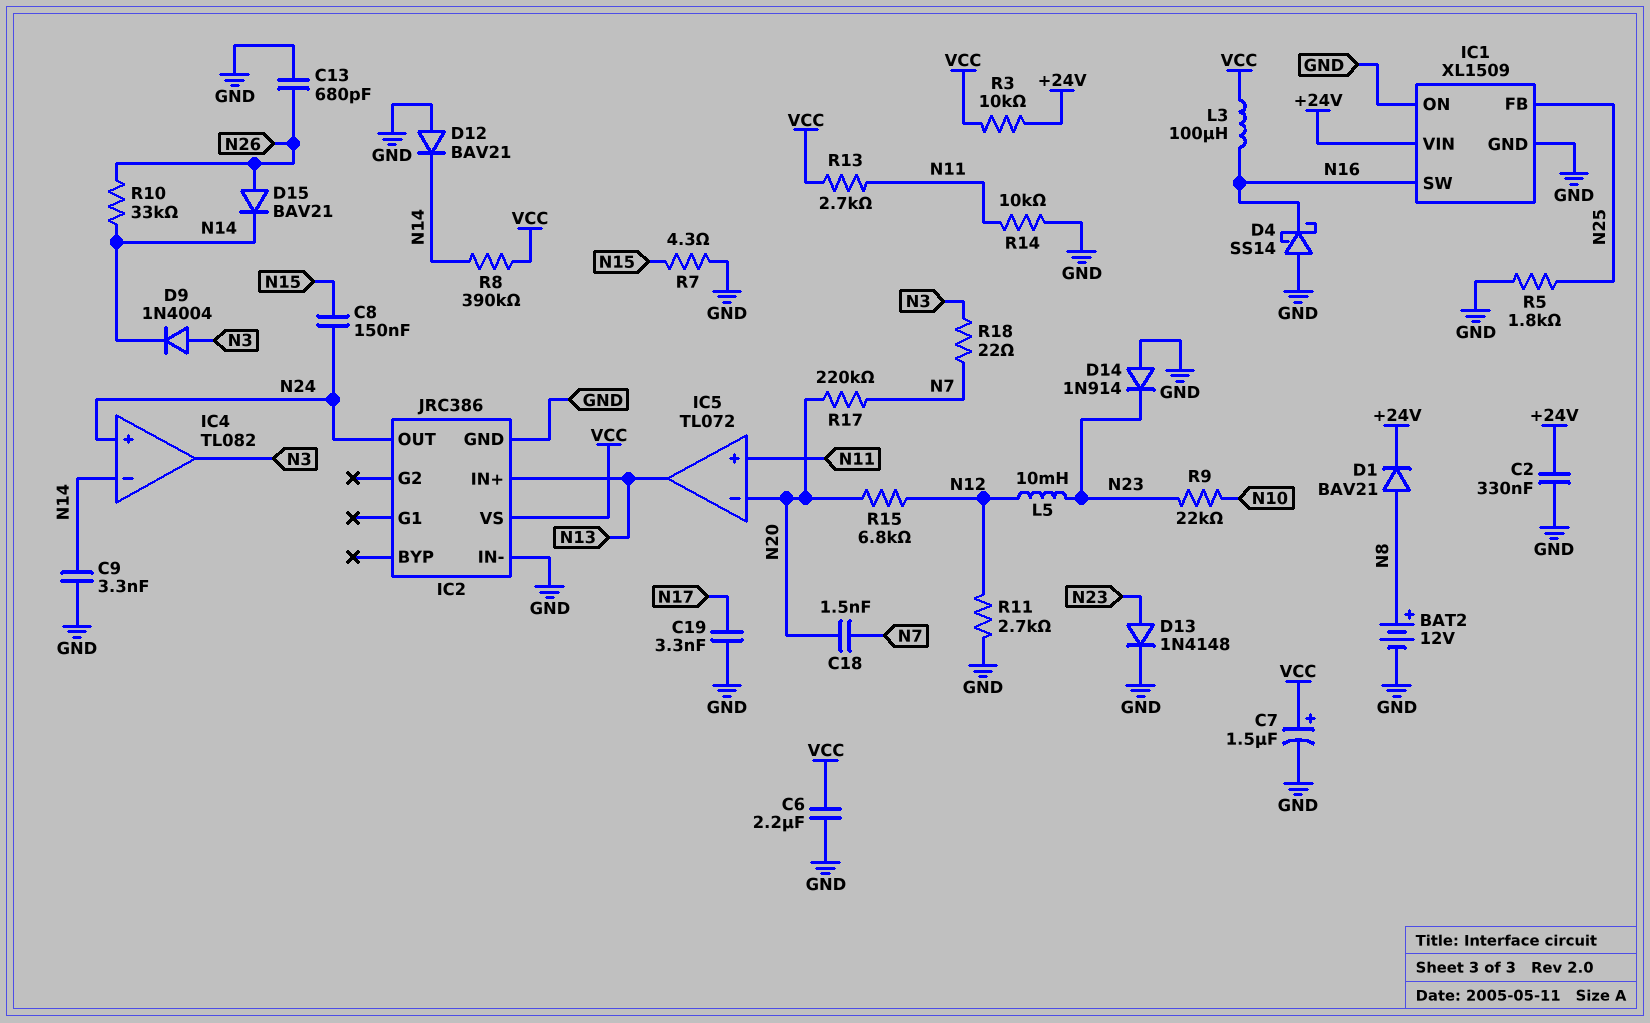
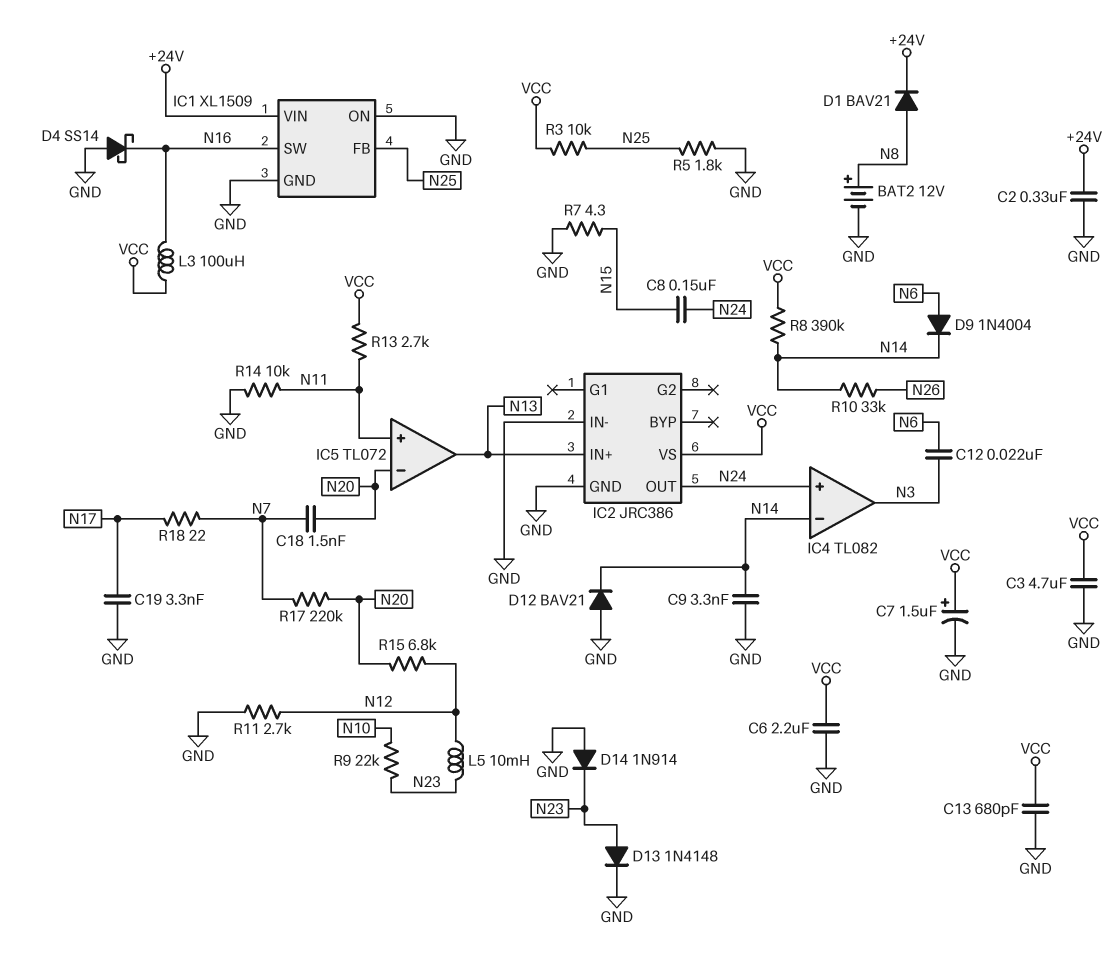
C3: none -> 4.7uF (GND, VCC)
C12: none -> 22nF (N3, N6)
C13: 680pF (GND, N26) -> 680pF (GND, VCC)
D9: diode 1N4004 (A N3, K N14) -> diode 1N4004 (A N6, K N14)
D15: diode BAV21 (A N26, K N14) -> none
R3: 10k (+24V, VCC) -> 10k (N25, VCC)
R18: 22 (N3, N7) -> 22 (N7, N17)

